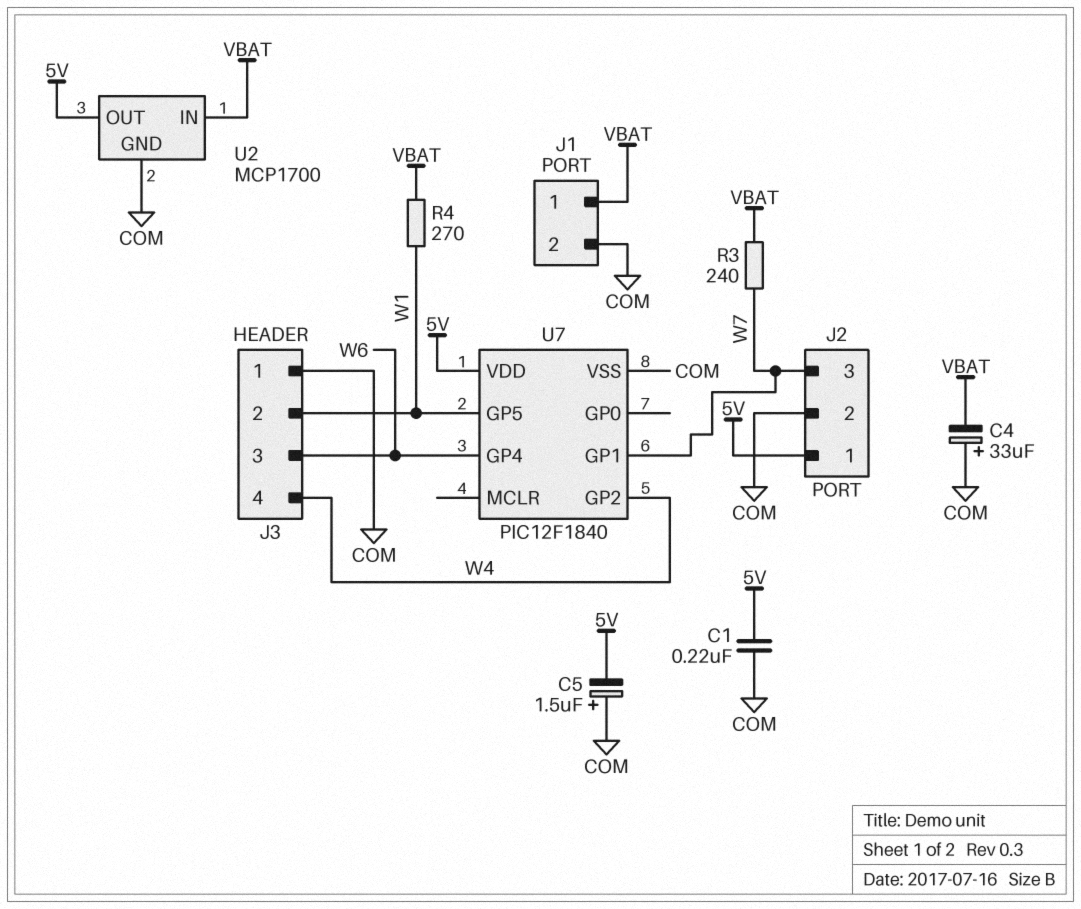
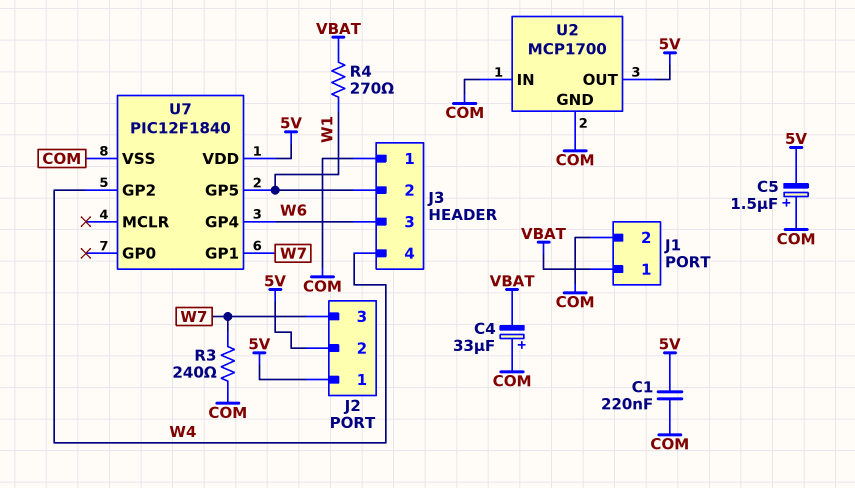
J2 pin 2: COM -> 5V
R3: 240 (VBAT, W7) -> 240 (COM, W7)
U2 pin IN: VBAT -> COM

